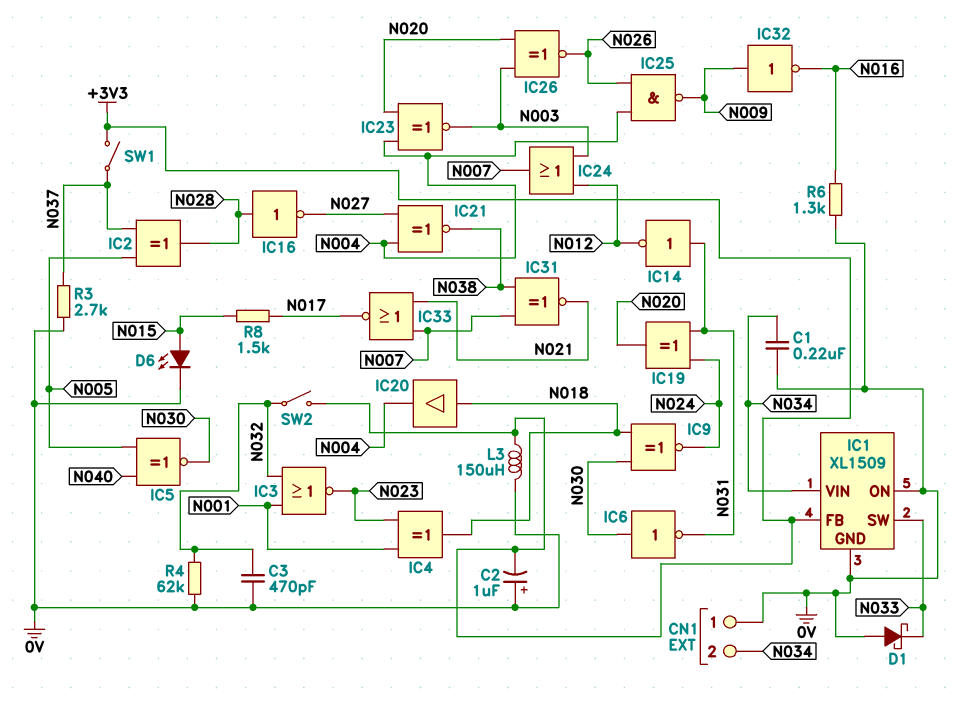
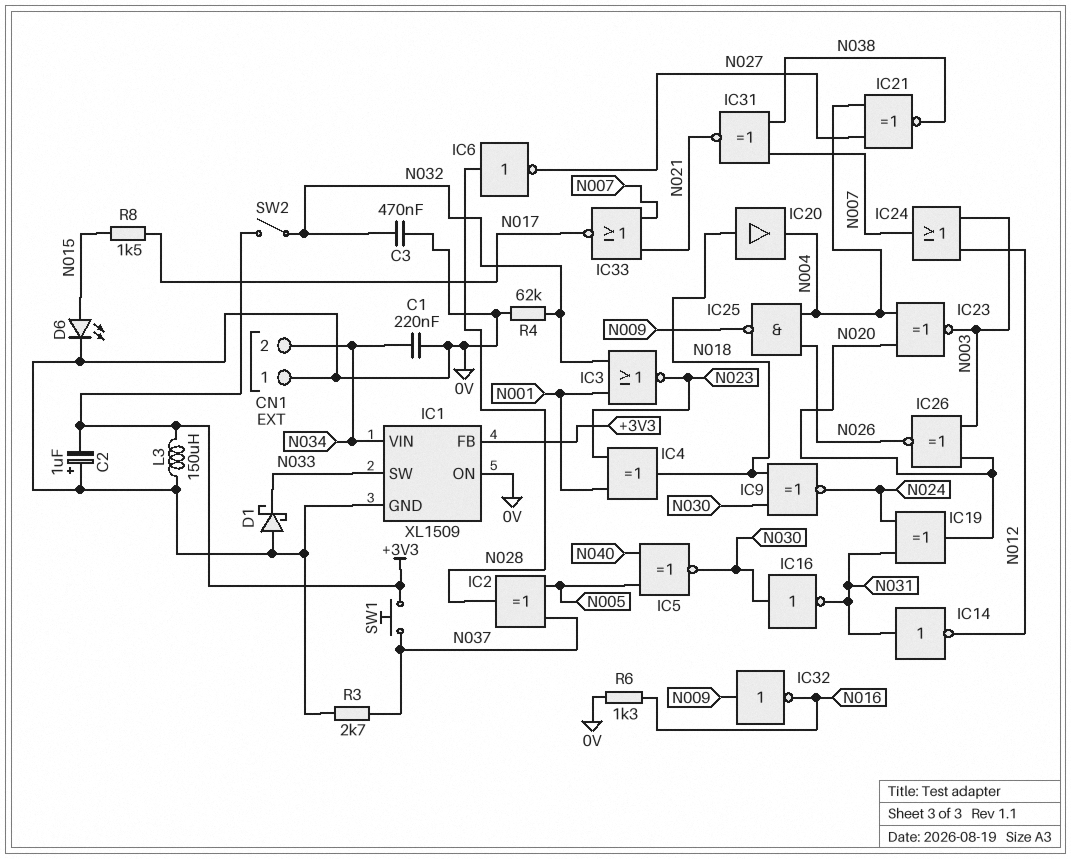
C3: 470pF (0V, N032) -> 470nF (0V, N032)
IC6: NOT (in N030, out N031) -> NOT (in N028, out N027)
IC16: NOT (in N028, out N027) -> NOT (in N030, out N031)
SW1: switch (+3V3, N037) -> button (+3V3, N037)

